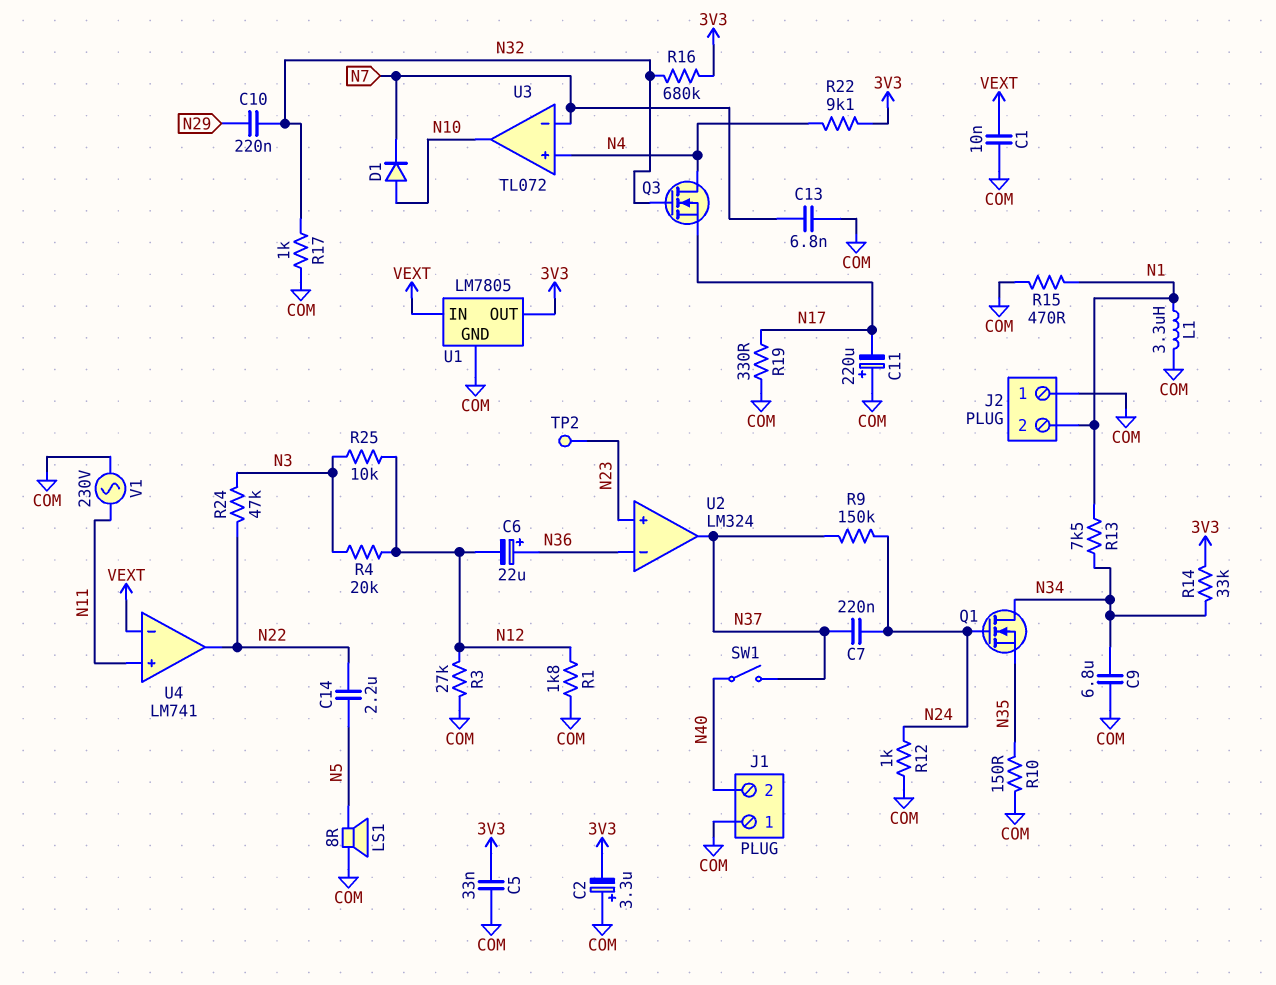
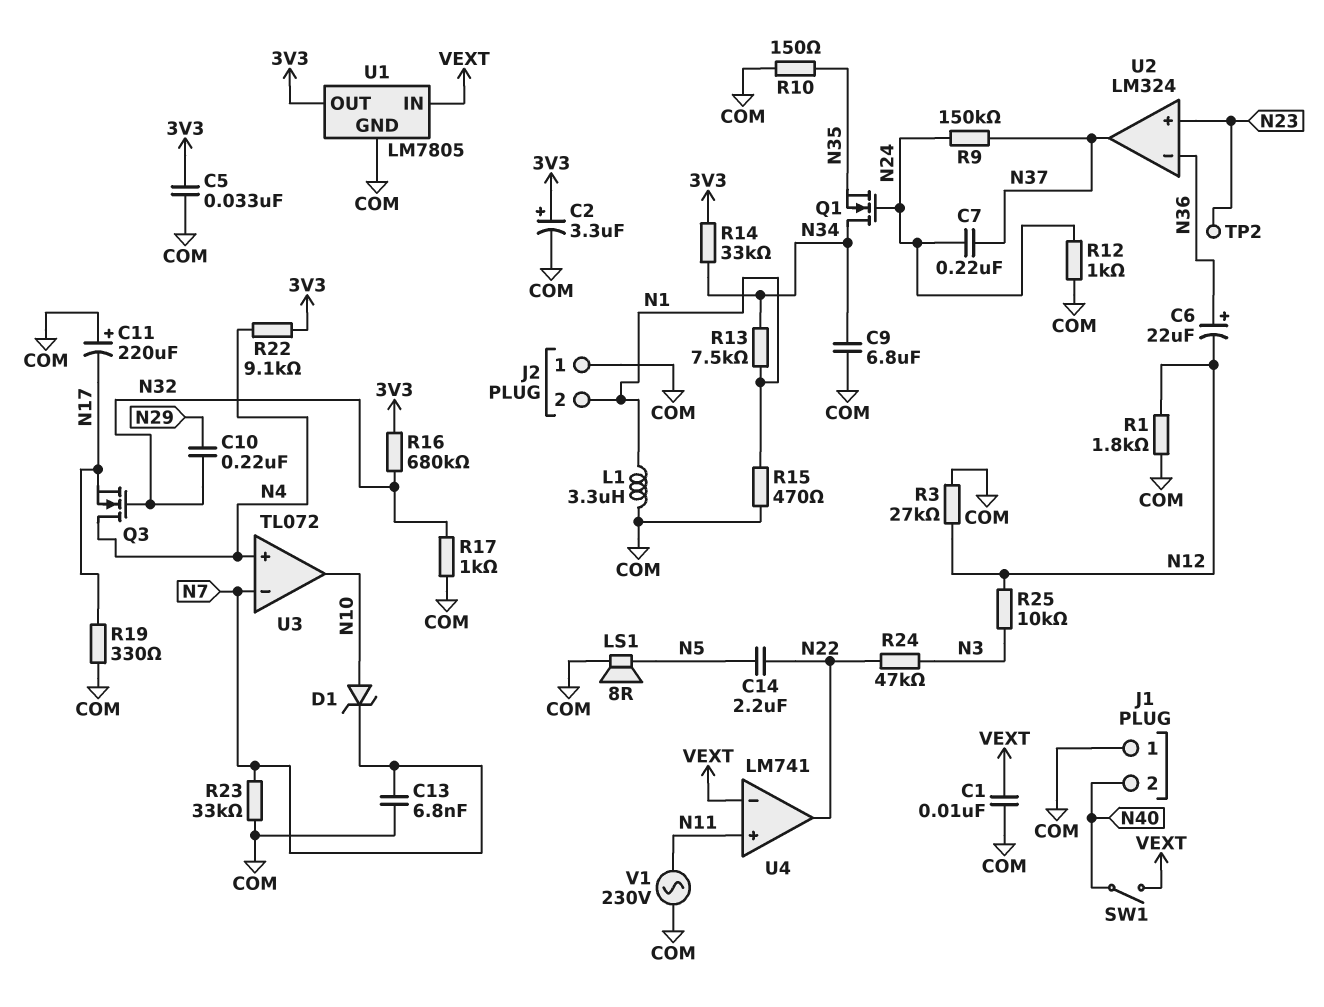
C2: 3.3uF (plus COM, minus 3V3) -> 3.3uF (plus 3V3, minus COM)
D1: diode (A N10, K N7) -> zener (A N10, K N7)
R4: 20k (N3, N12) -> none
R23: none -> 33k (COM, N7)
SW1: switch (N37, N40) -> switch (N40, VEXT)

